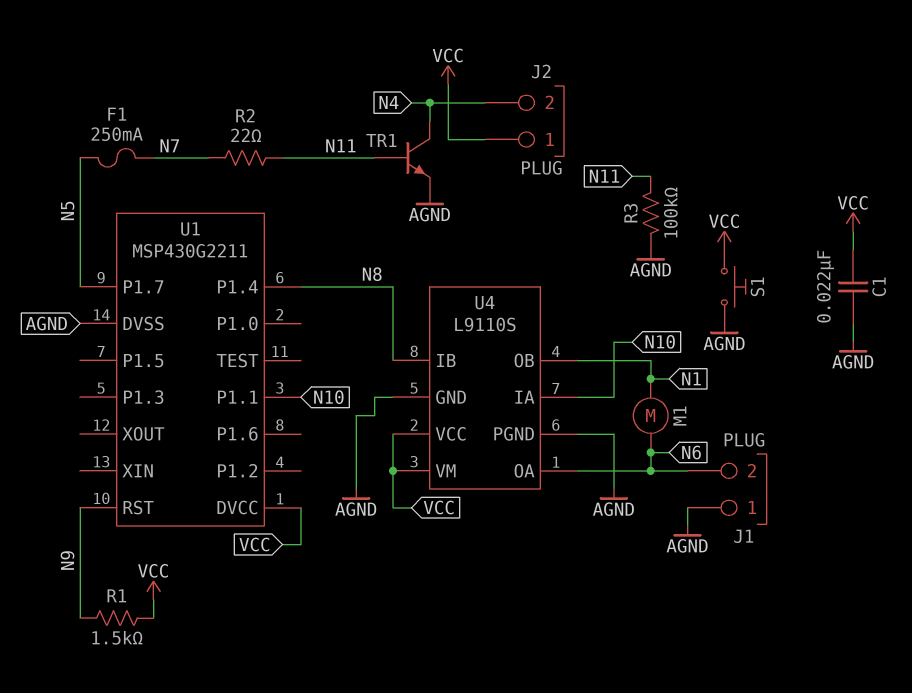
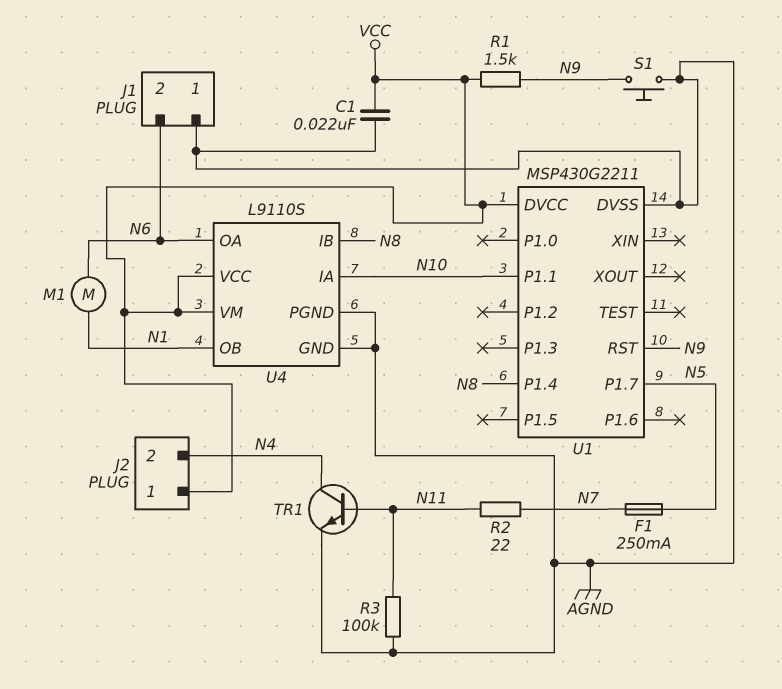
S1: button (AGND, VCC) -> button (AGND, N9)

